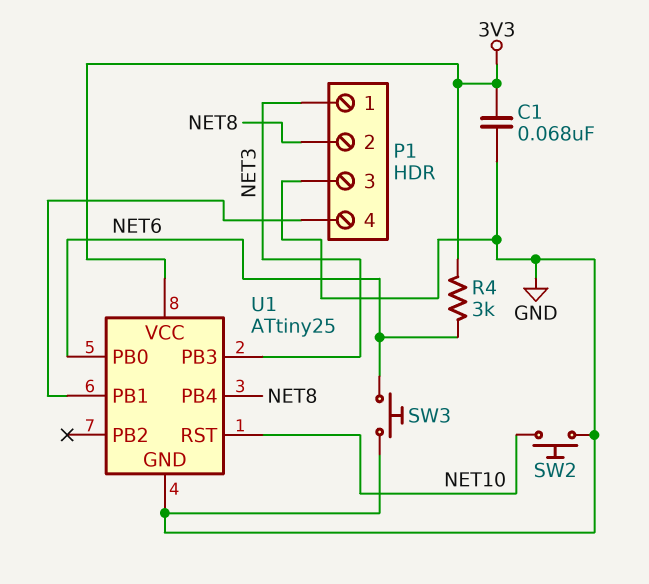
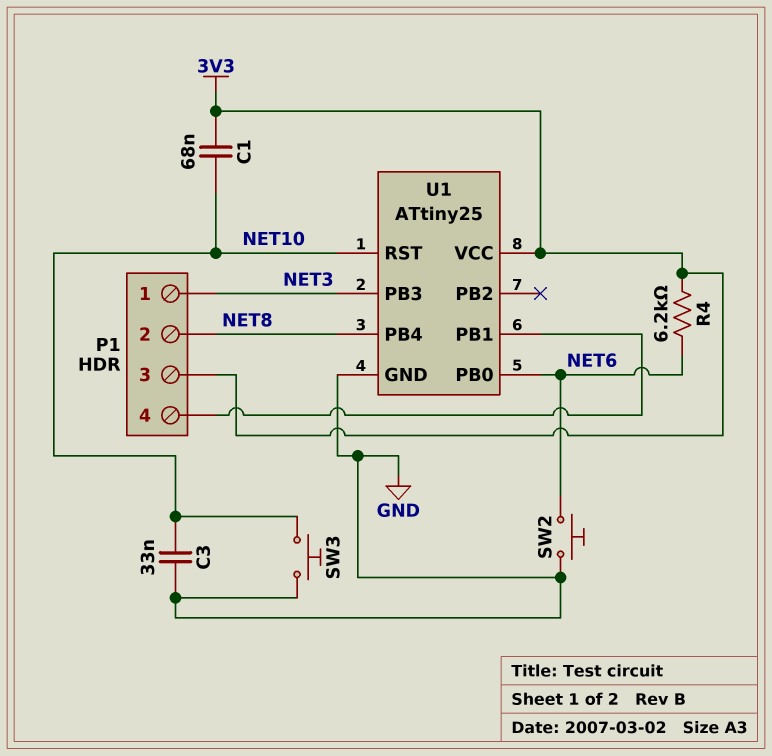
C1: 68nF (3V3, GND) -> 68nF (3V3, NET10)
C3: none -> 33nF (GND, NET10)
P1 pin 3: GND -> 3V3
R4: 3k (3V3, NET6) -> 6.2k (3V3, NET6)
SW2: button (GND, NET10) -> button (GND, NET6)
SW3: button (GND, NET6) -> button (GND, NET10)

